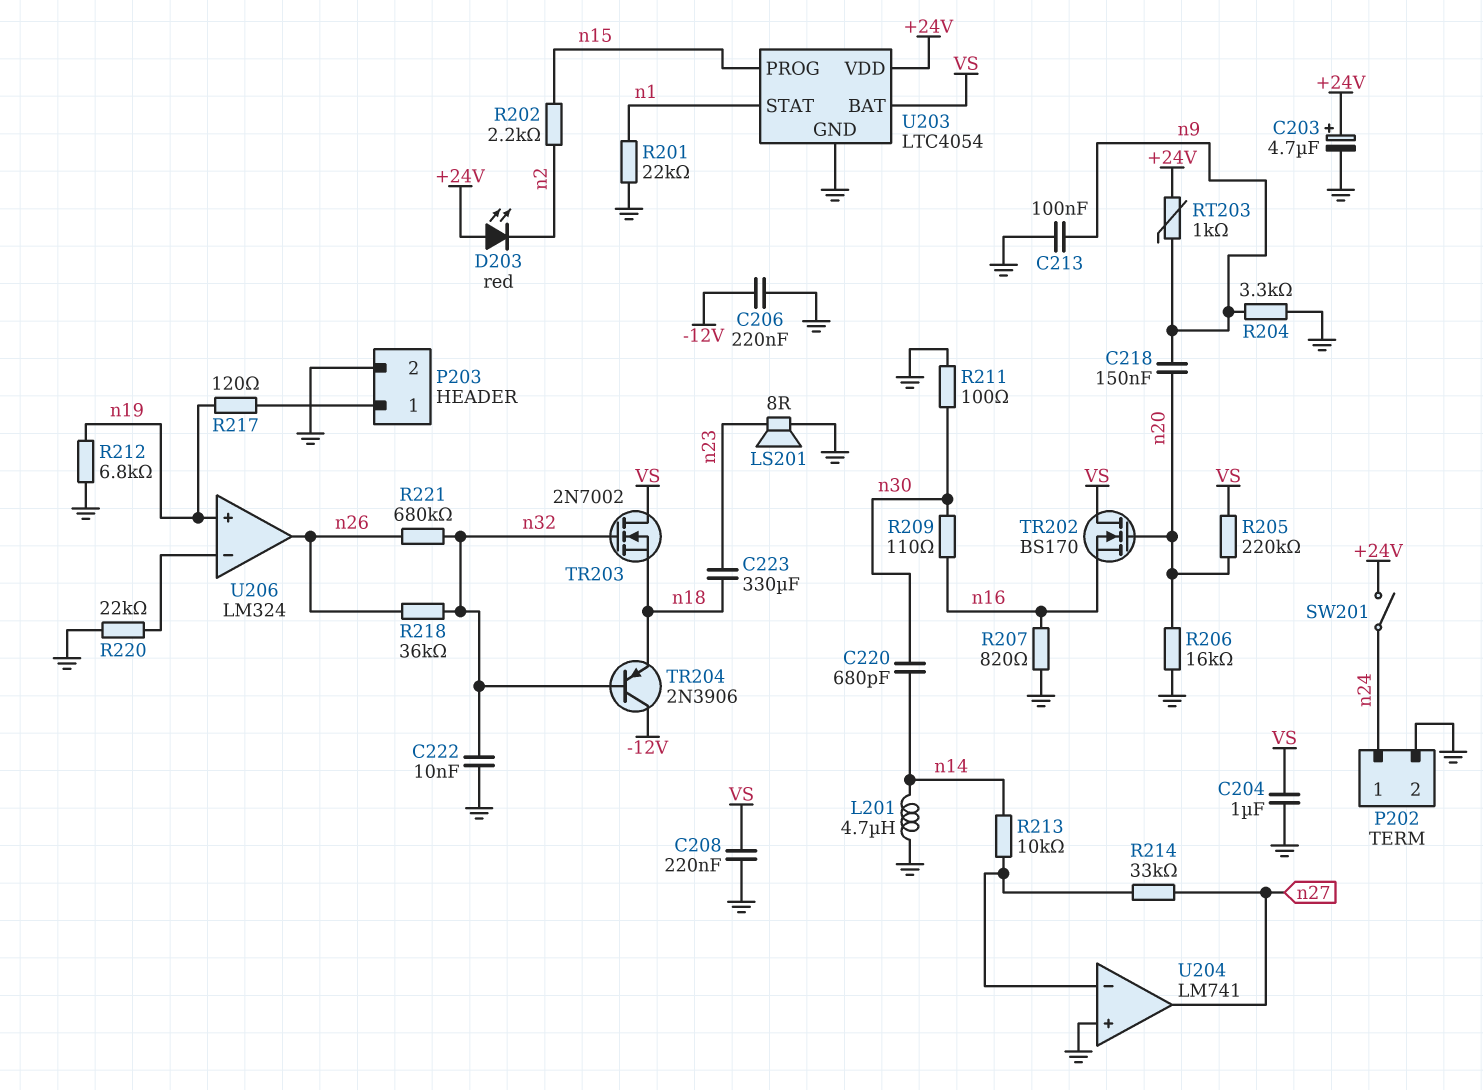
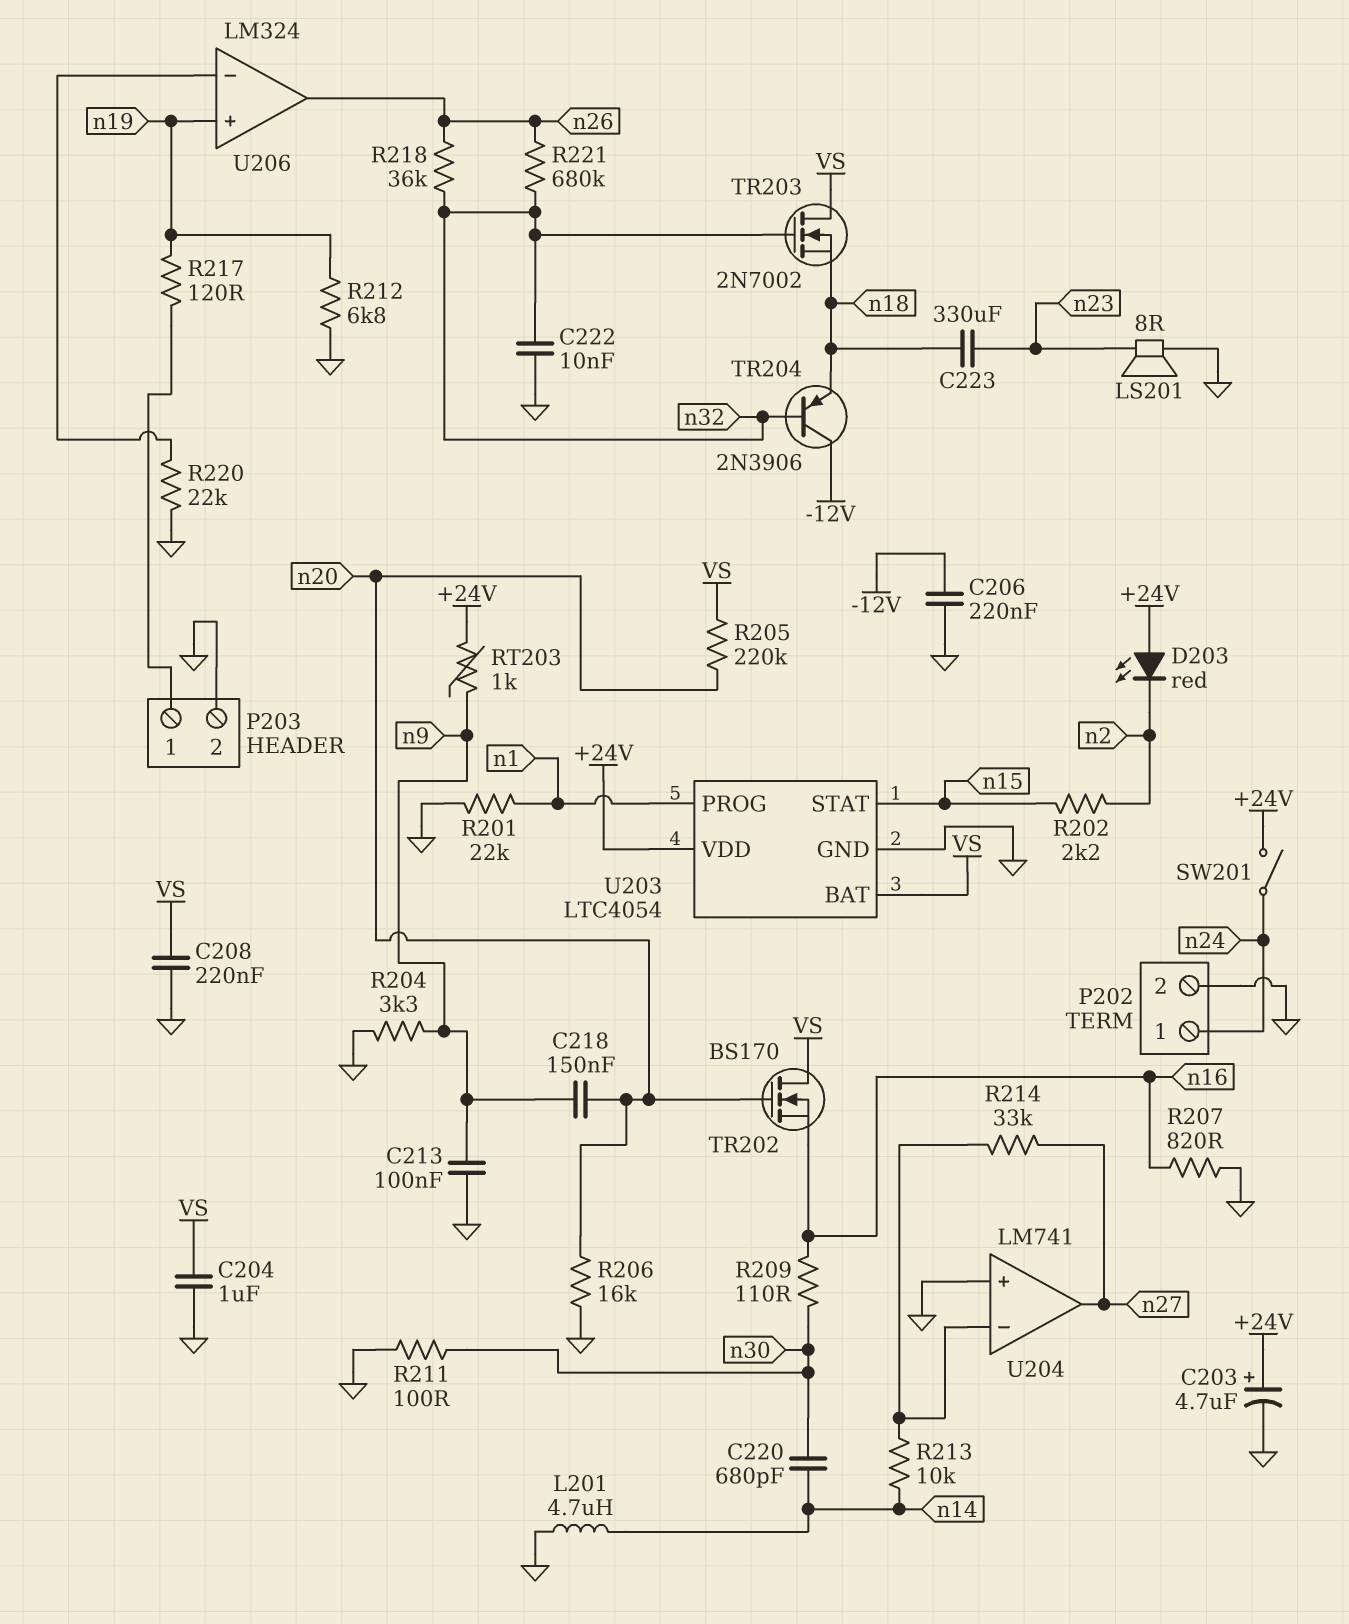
U203 pin PROG: n15 -> n1
U203 pin STAT: n1 -> n15

